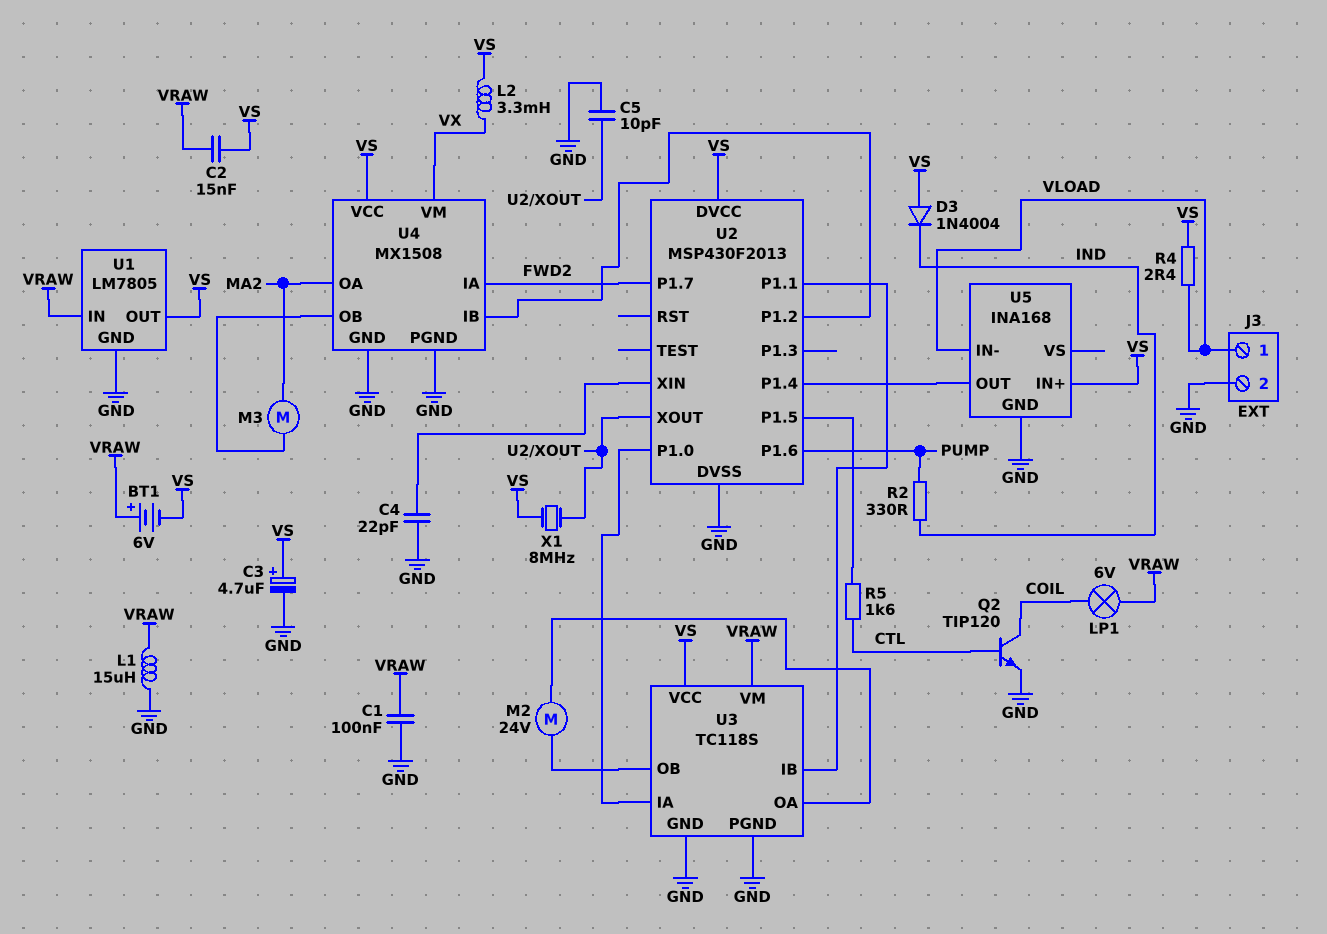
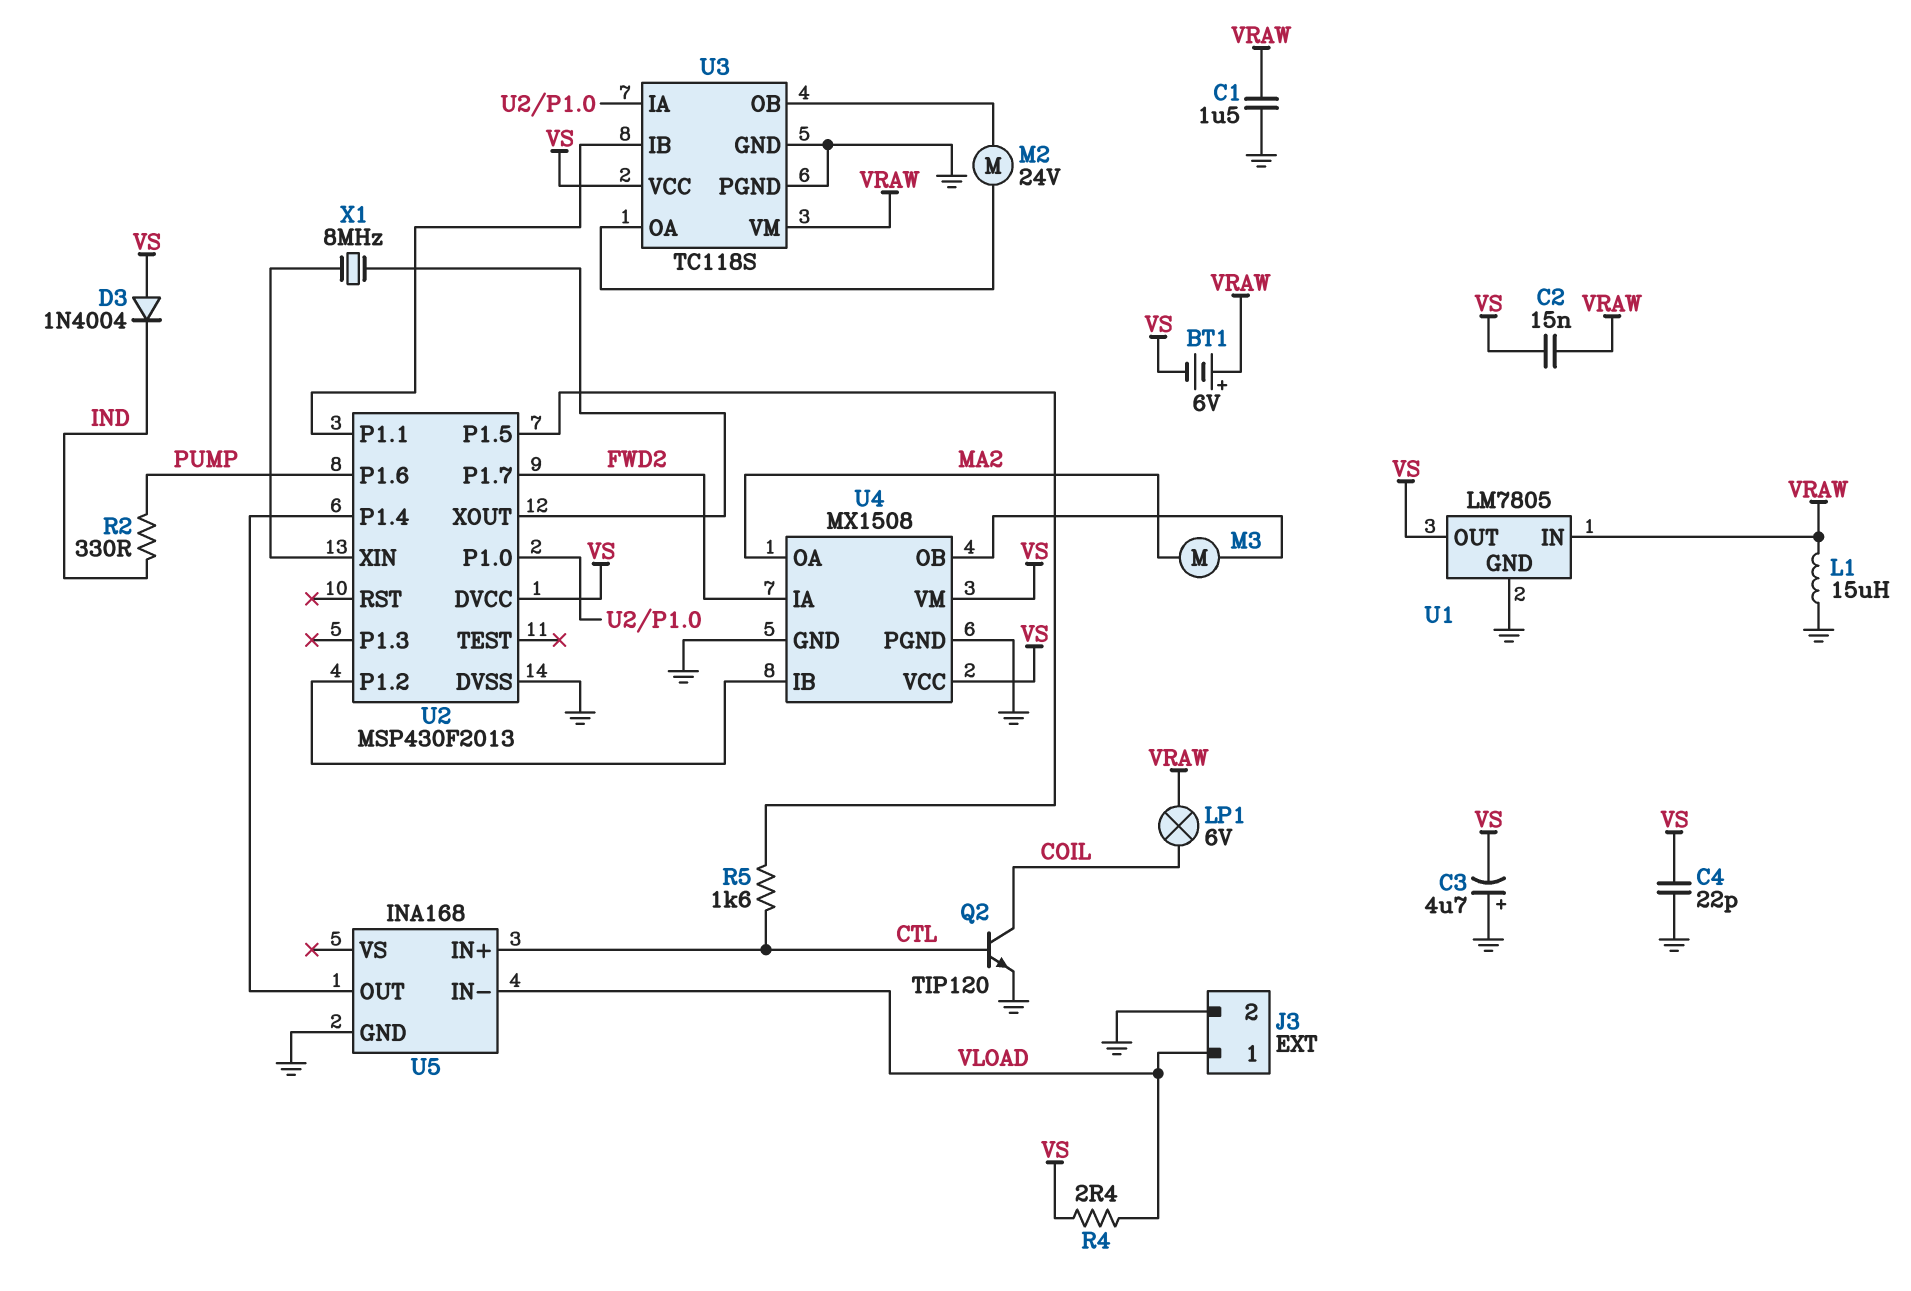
C1: 100nF (GND, VRAW) -> 1.5uF (GND, VRAW)
C3: 4.7uF (plus VS, minus GND) -> 4.7uF (plus GND, minus VS)
C4: 22pF (GND, U2/XIN) -> 22pF (GND, VS)
C5: 10pF (GND, U2/XOUT) -> none
L2: 3.3mH (VS, VX) -> none
U4 pin VM: VX -> VS
U5 pin IN+: VS -> CTL
X1: 8MHz (U2/XOUT, VS) -> 8MHz (U2/XIN, U2/XOUT)

